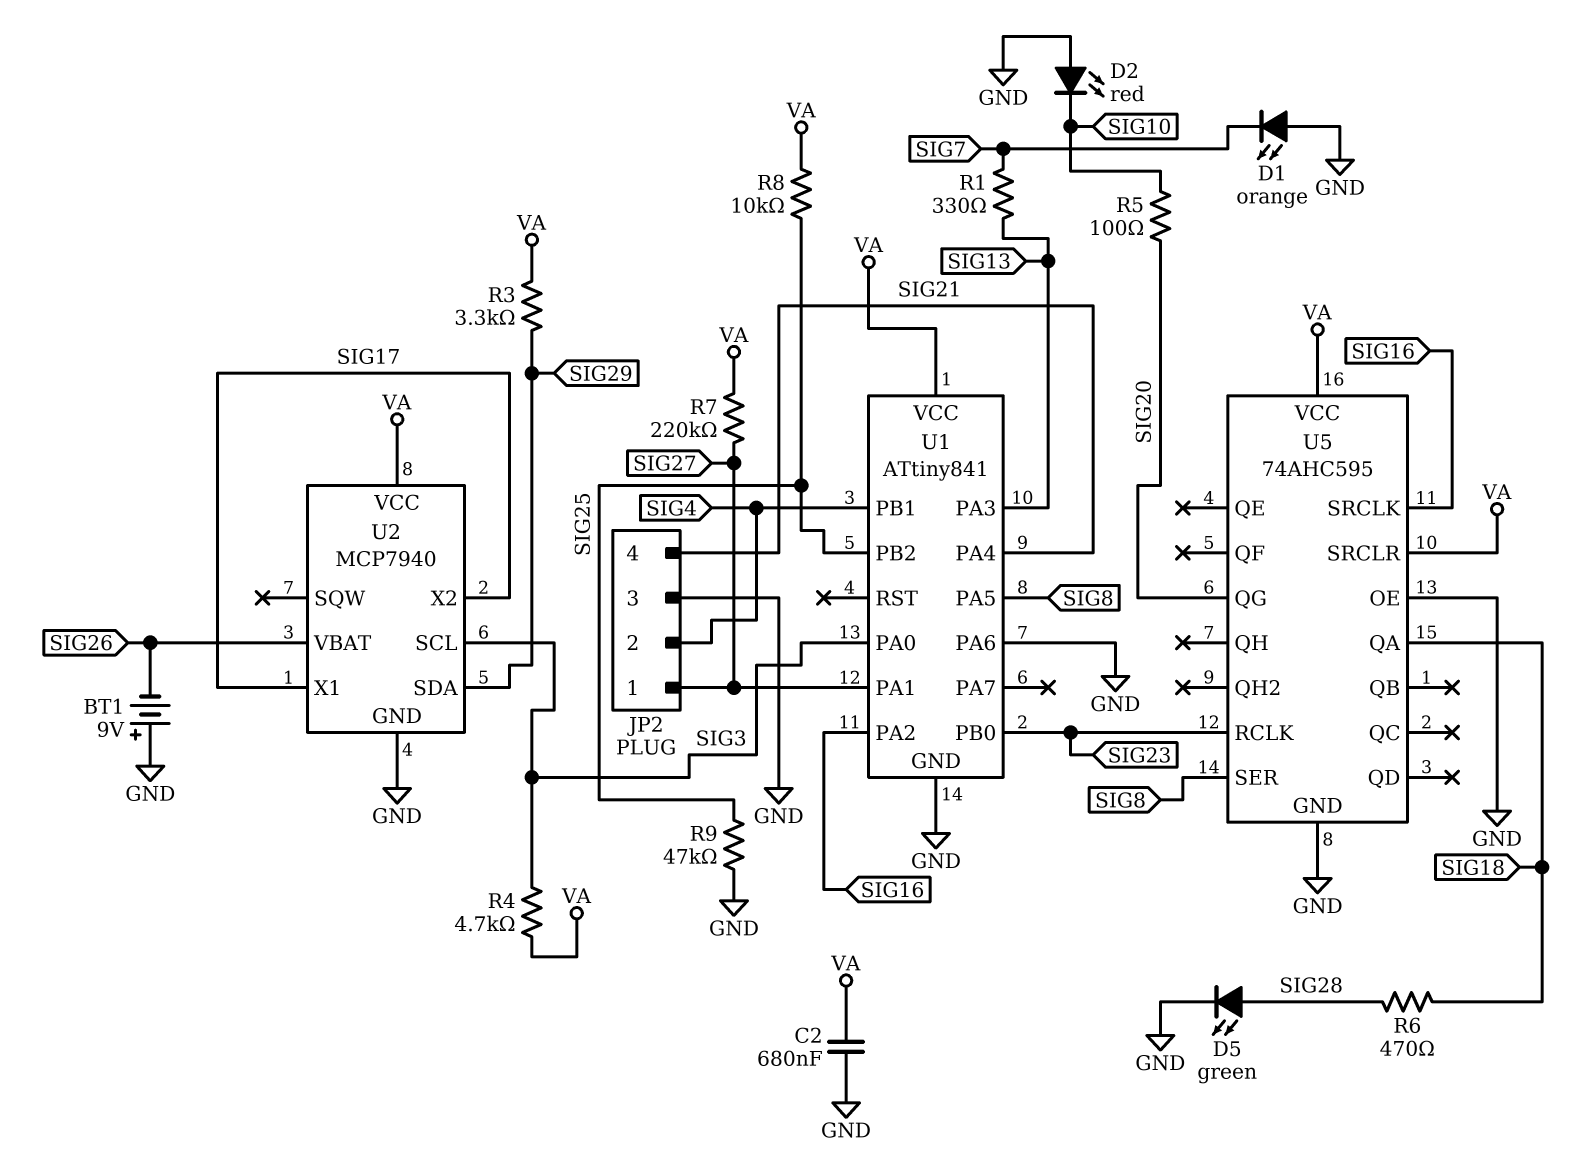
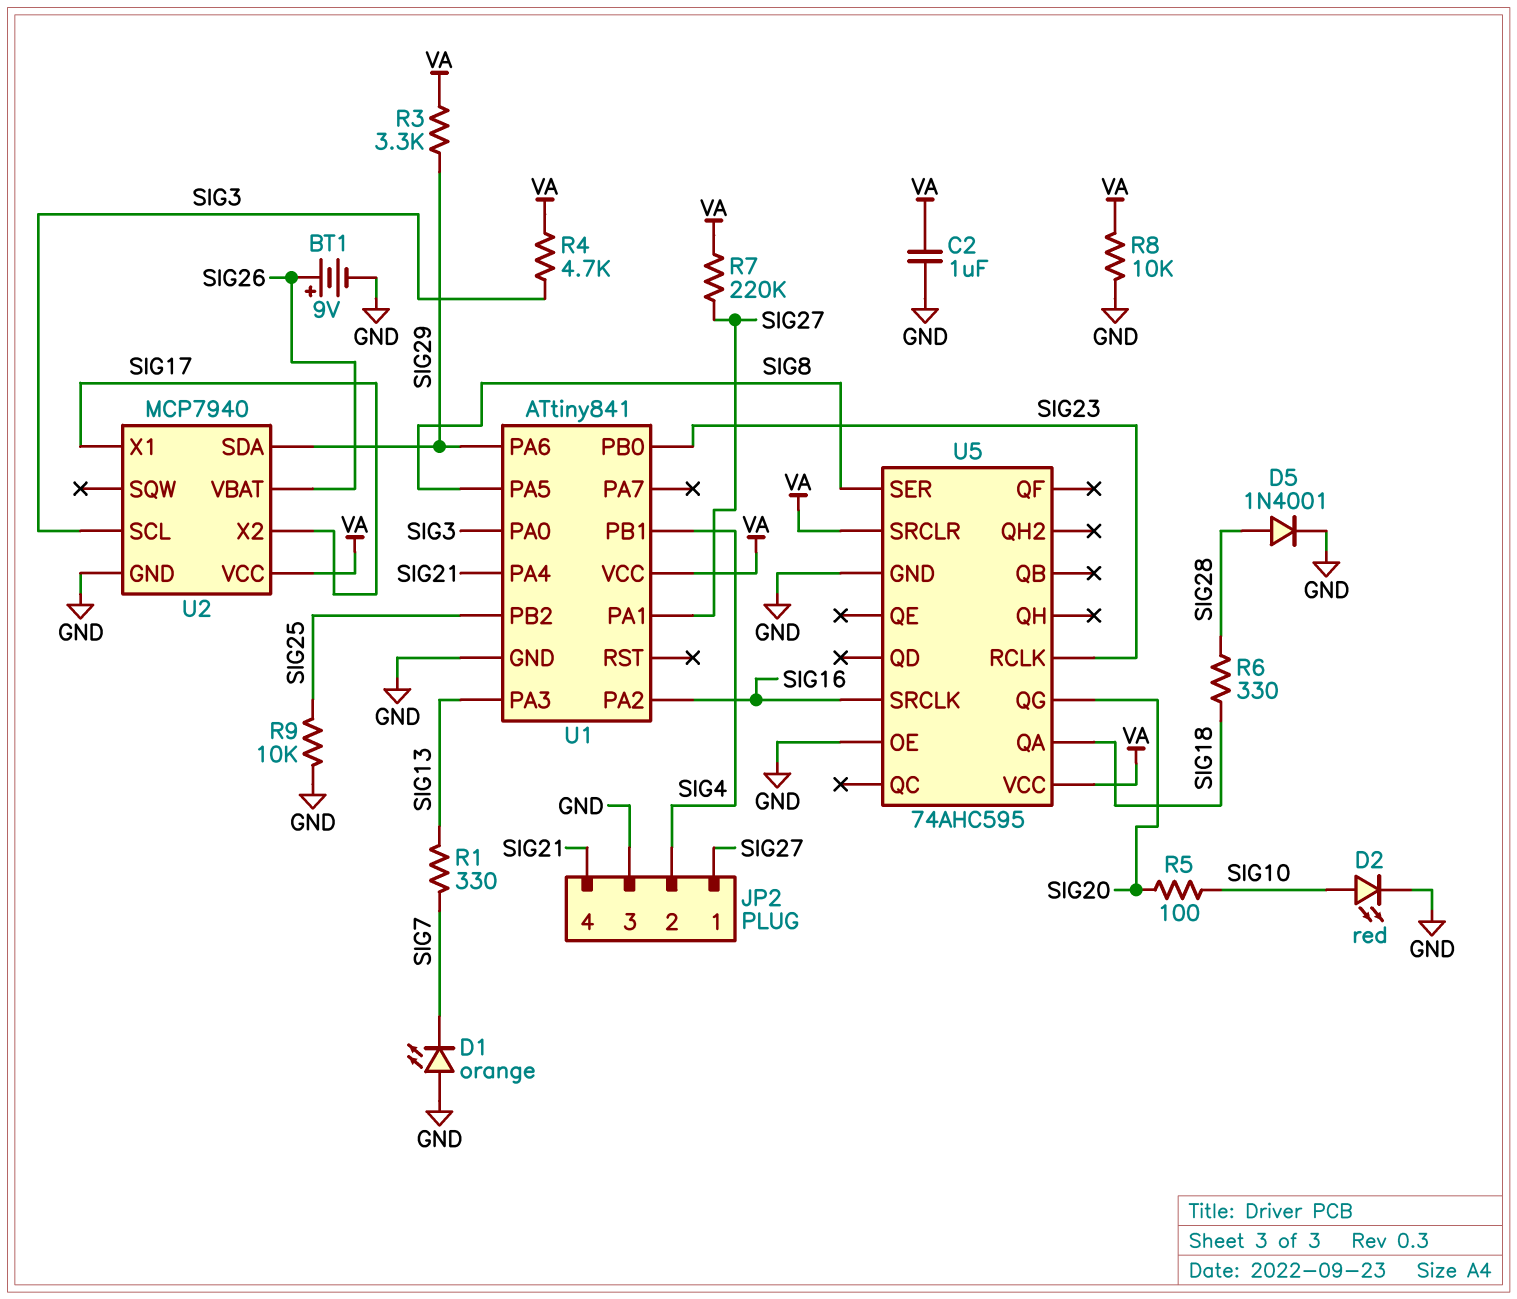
BT1: 9V (plus GND, minus SIG26) -> 9V (plus SIG26, minus GND)
C2: 680nF (GND, VA) -> 1uF (GND, VA)
D2: LED red (A GND, K SIG10) -> LED red (A SIG10, K GND)
D5: LED green (A SIG28, K GND) -> diode 1N4001 (A SIG28, K GND)
R6: 470 (SIG18, SIG28) -> 330 (SIG18, SIG28)
R8: 10k (SIG25, VA) -> 10k (GND, VA)
R9: 47k (GND, SIG25) -> 10k (GND, SIG25)
U1 pin PA6: GND -> SIG29

